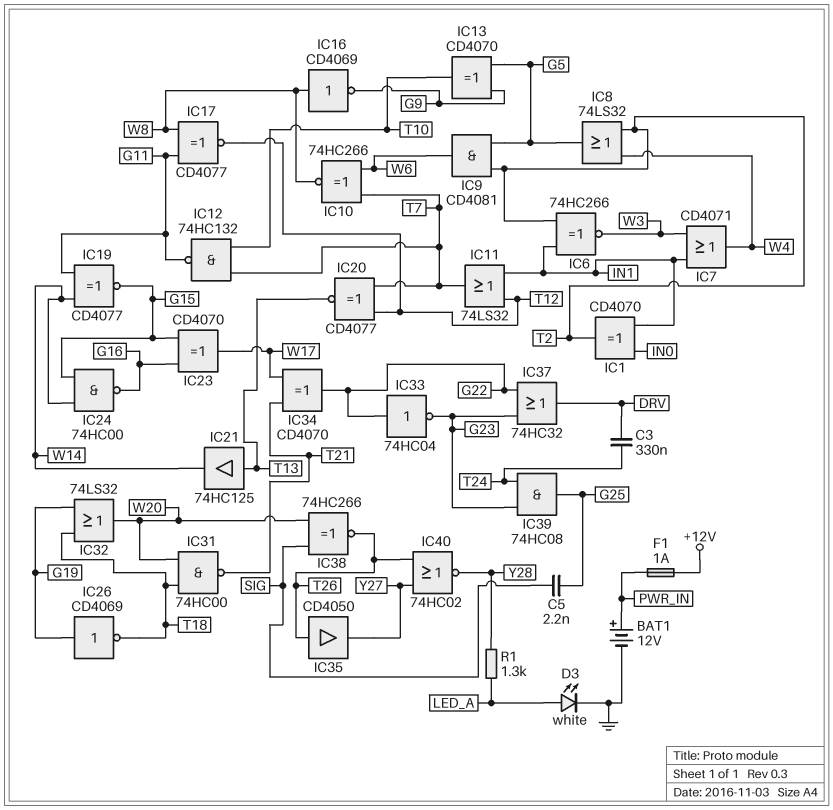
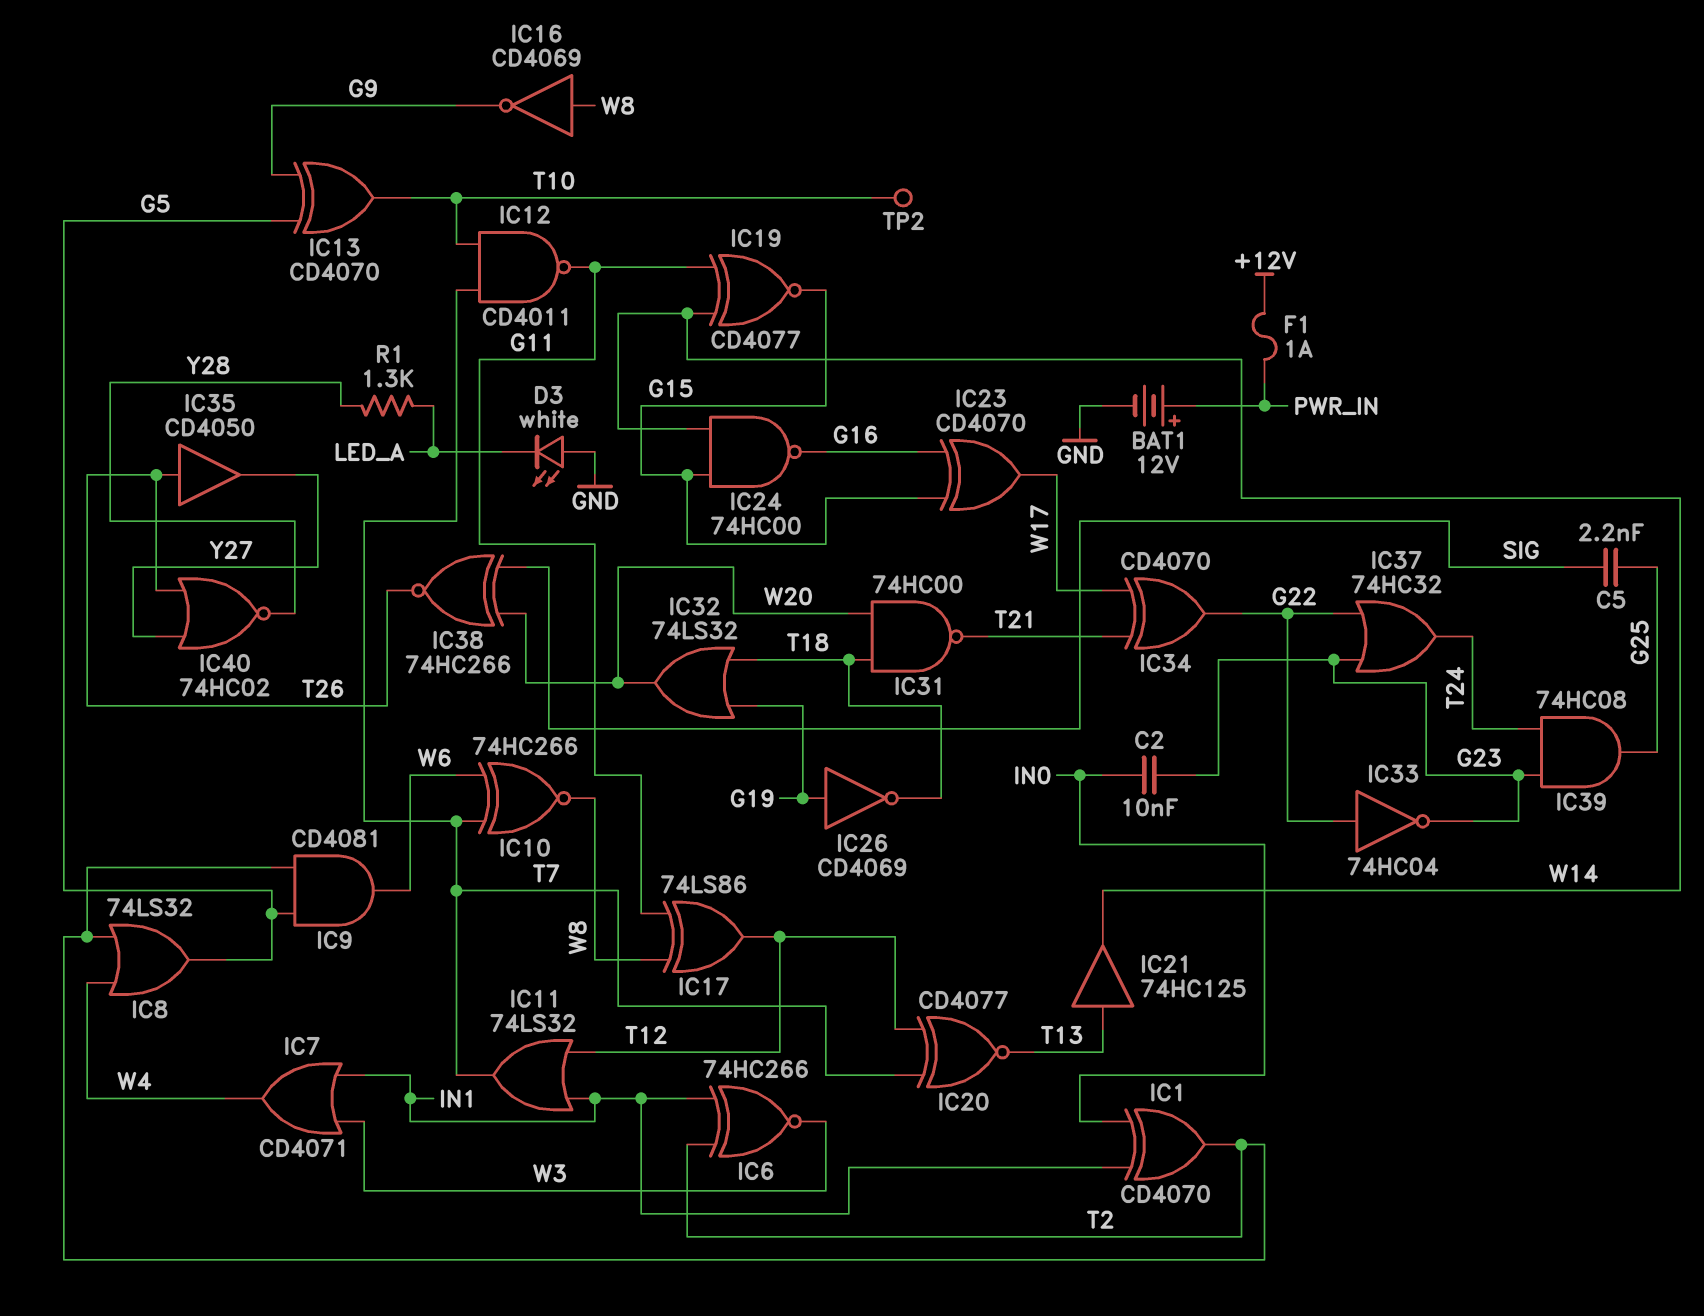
C2: none -> 10nF (G23, IN0)
C3: 330nF (DRV, T24) -> none
D3: LED white (A LED_A, K GND) -> LED white (A GND, K LED_A)
IC12: NAND 74HC132 (in T7, in T10, out G11) -> NAND CD4011 (in T7, in T10, out G11)
IC17: XNOR CD4077 (in G11, in W8, out T12) -> XOR 74LS86 (in G11, in W8, out T12)
IC37: OR 74HC32 (in G22, in G23, out DRV) -> OR 74HC32 (in G22, in G23, out T24)
TP2: none -> test point (T10)

